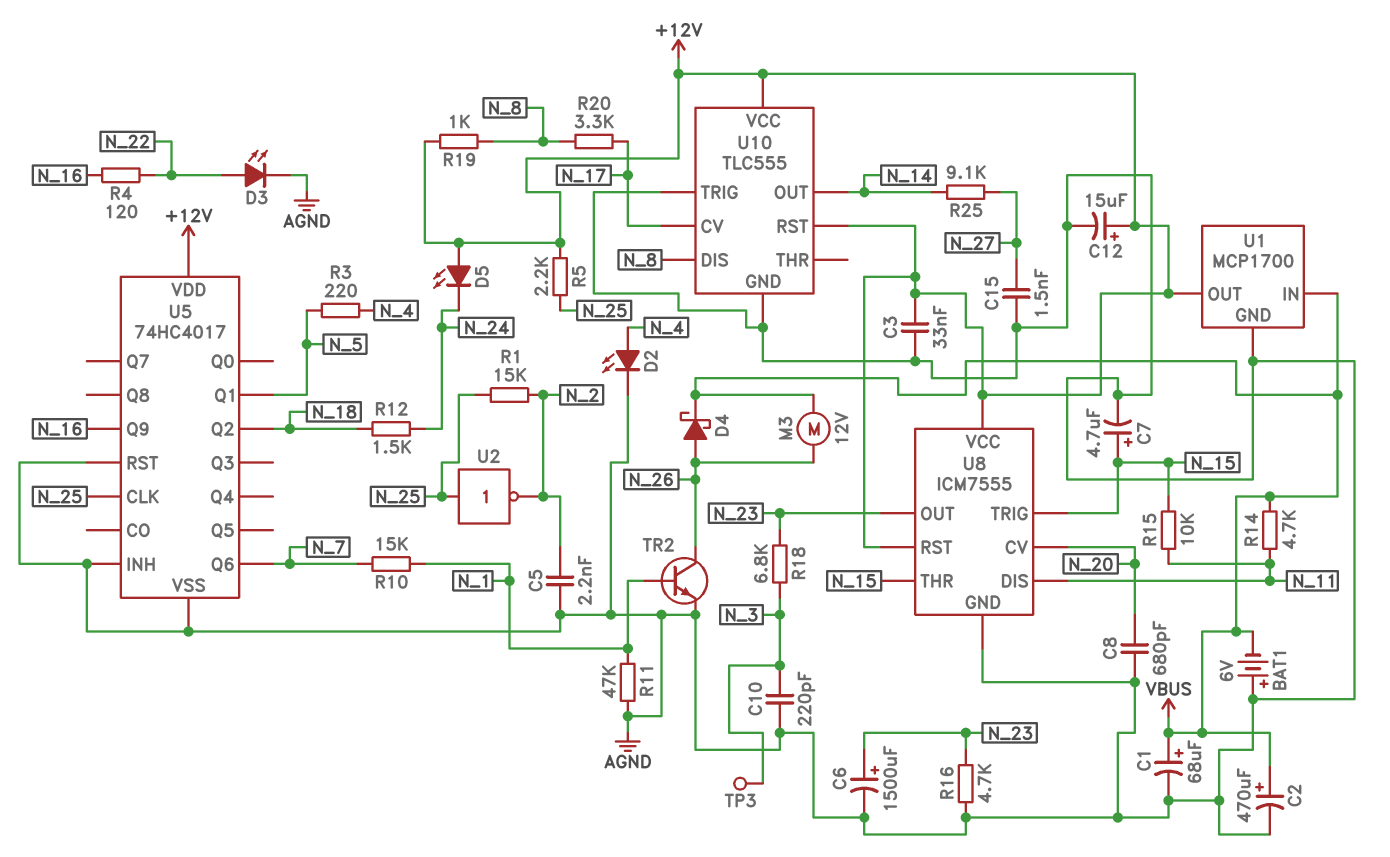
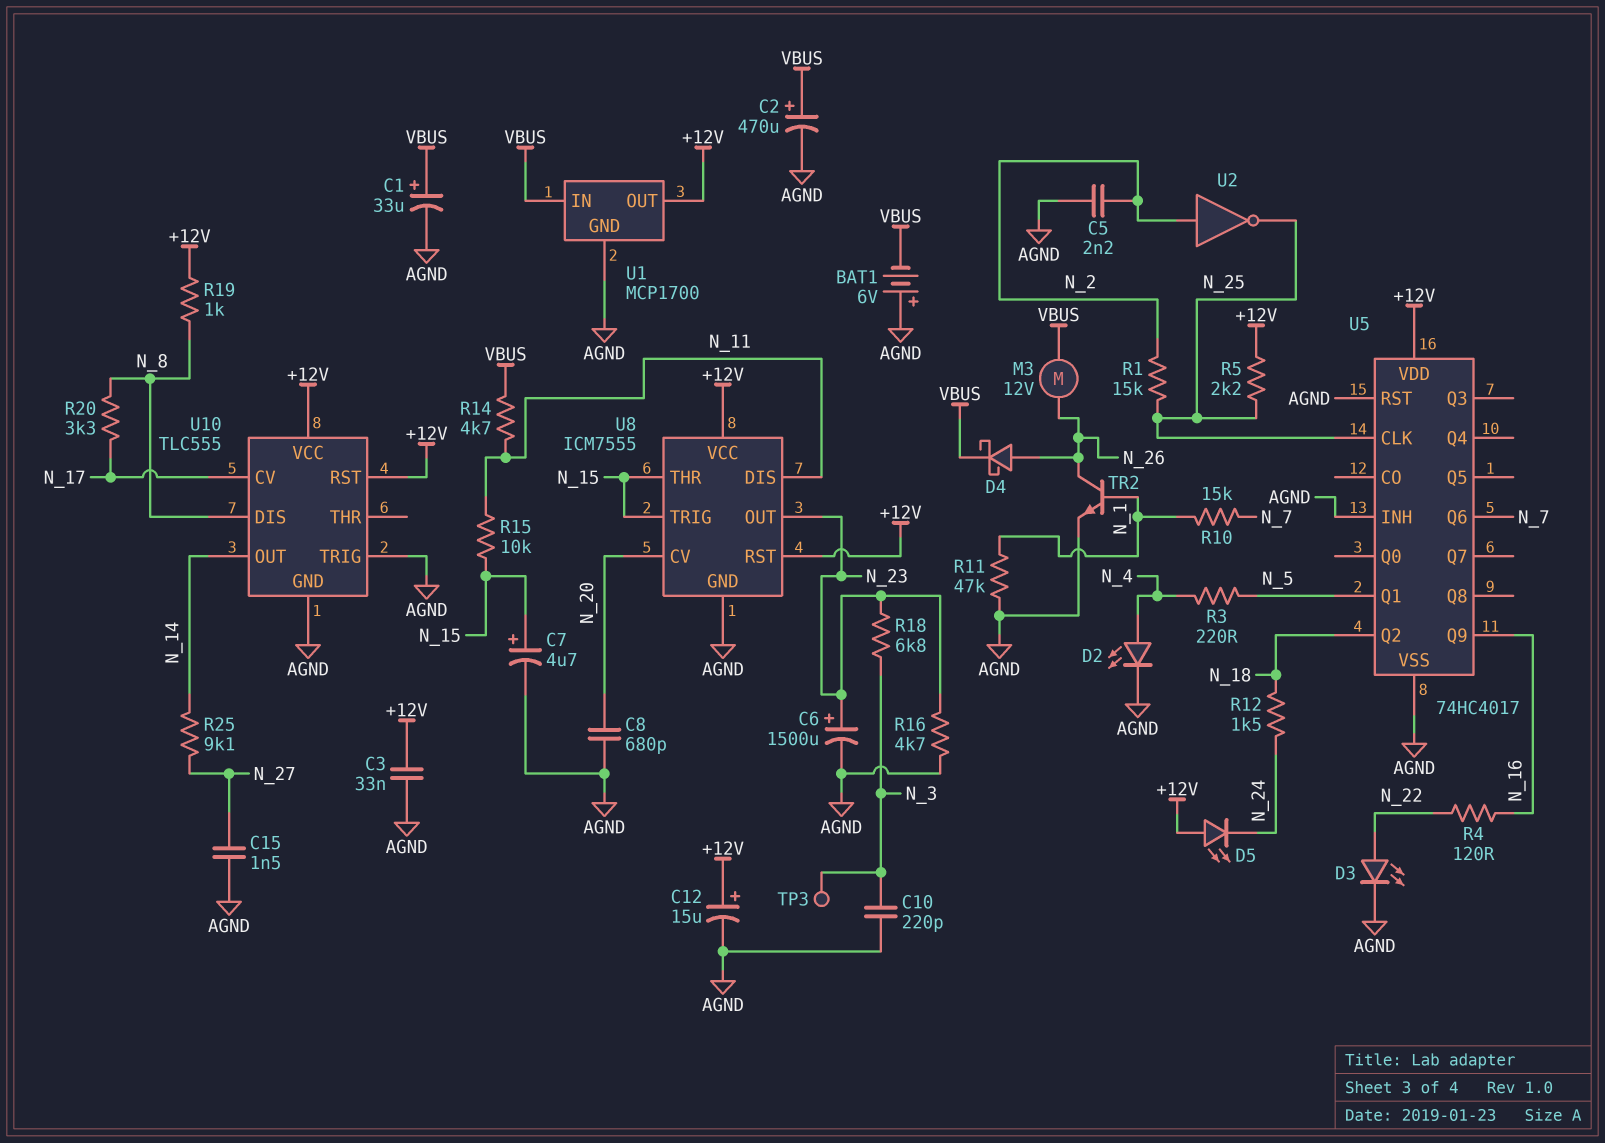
C1: 68uF (plus VBUS, minus AGND) -> 33uF (plus VBUS, minus AGND)
U2: NOT (in N_25, out N_2) -> NOT (in N_2, out N_25)

